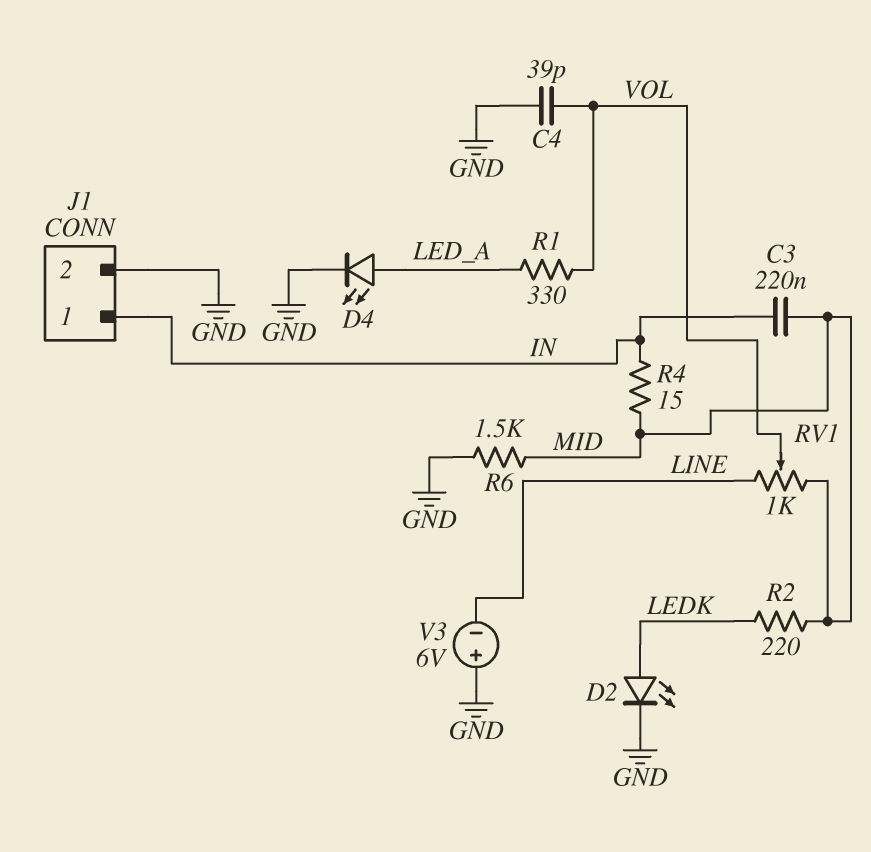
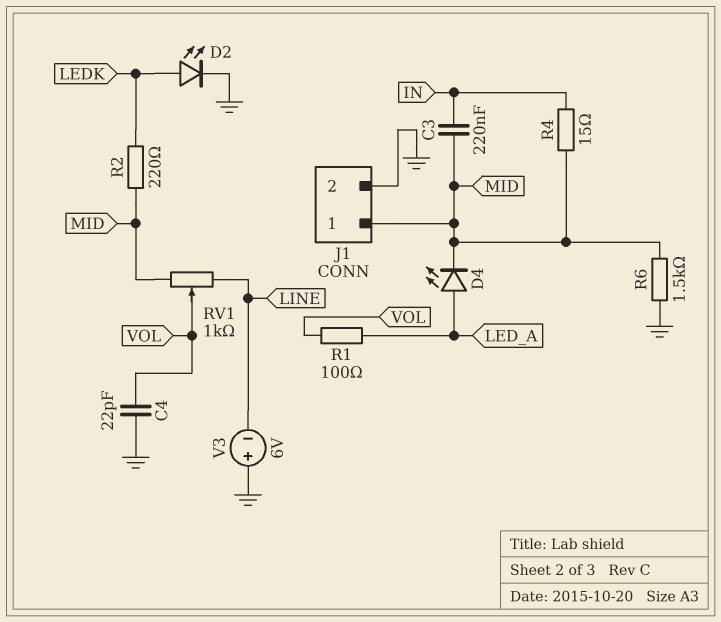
C4: 39pF (GND, VOL) -> 22pF (GND, VOL)
D4: LED (A LED_A, K GND) -> LED (A LED_A, K MID)
J1 pin 1: IN -> MID
R1: 330 (LED_A, VOL) -> 100 (LED_A, VOL)

